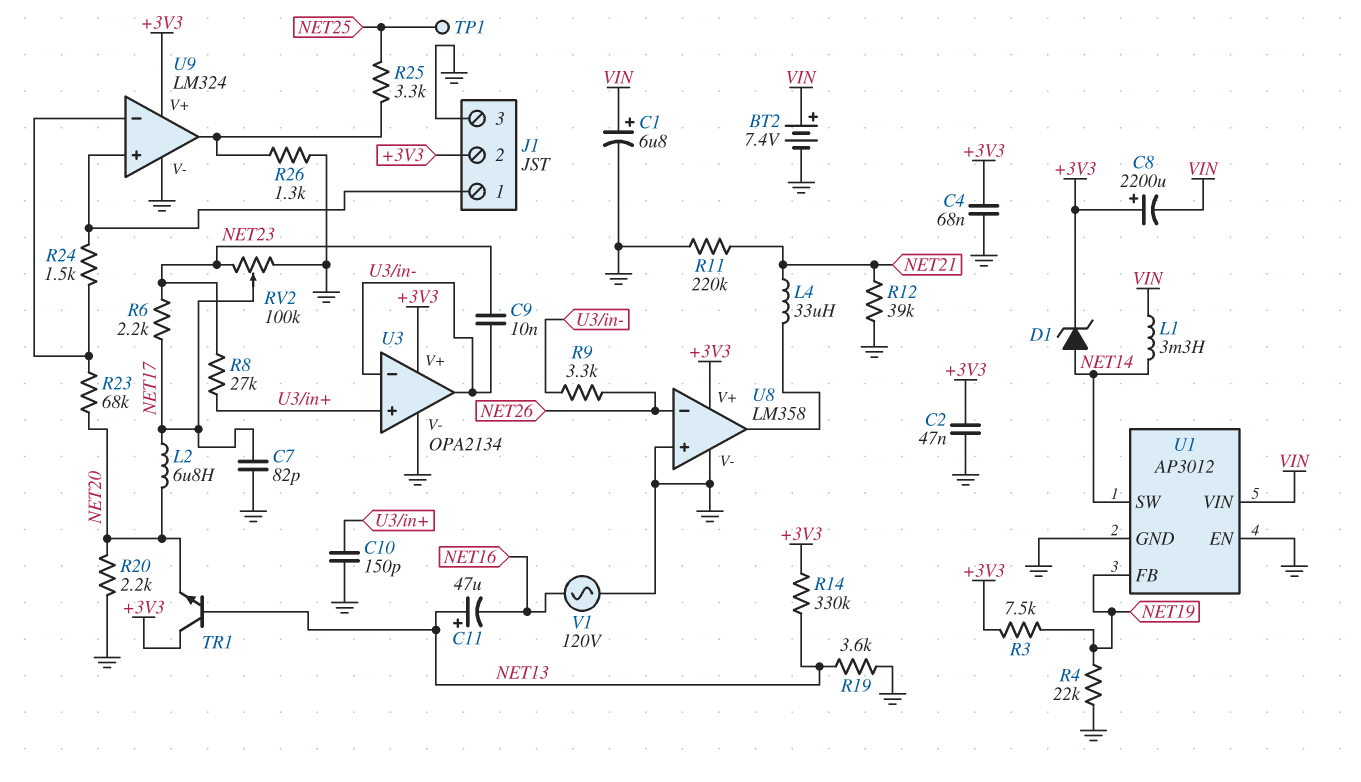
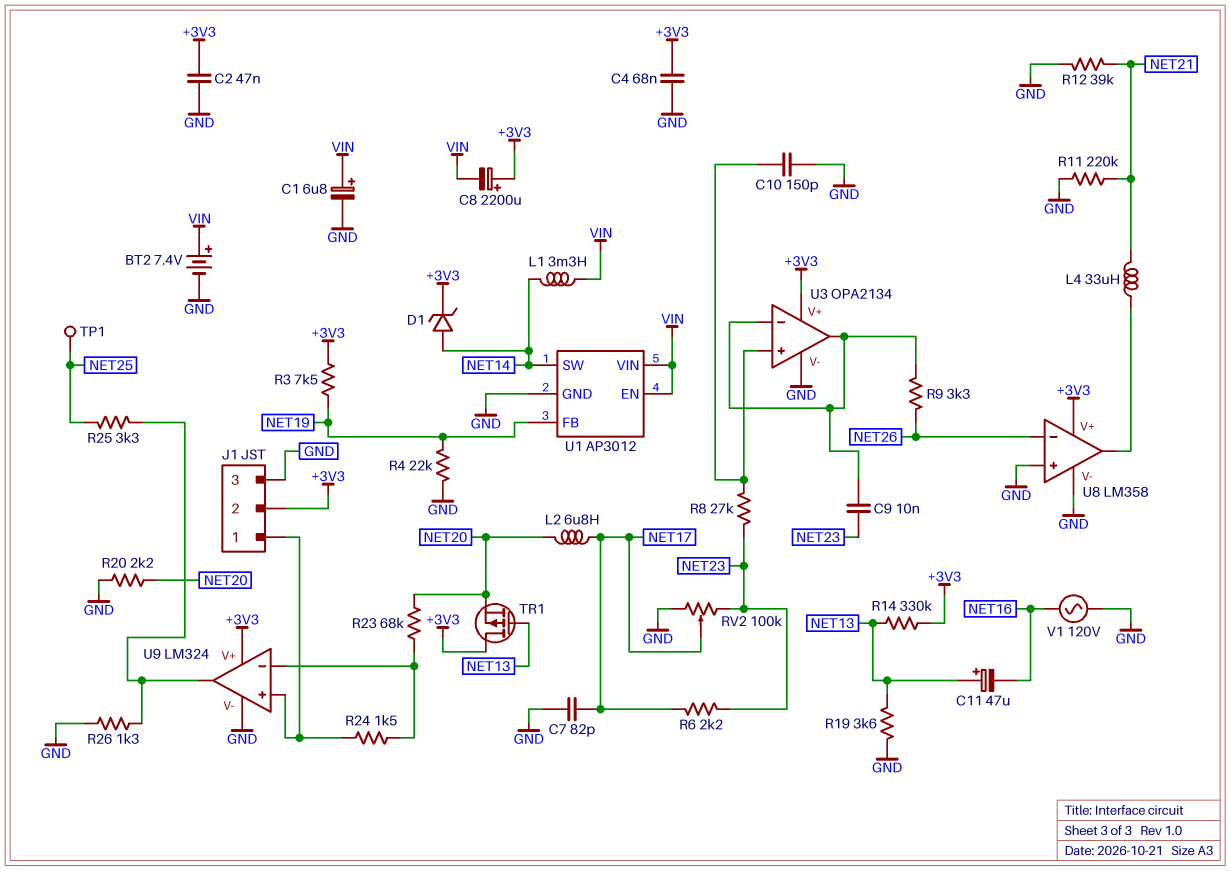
TR1: NPN (B NET13, C +3V3, E NET20) -> PMOS (G NET13, D +3V3, S NET20)
U1 pin EN: GND -> VIN

